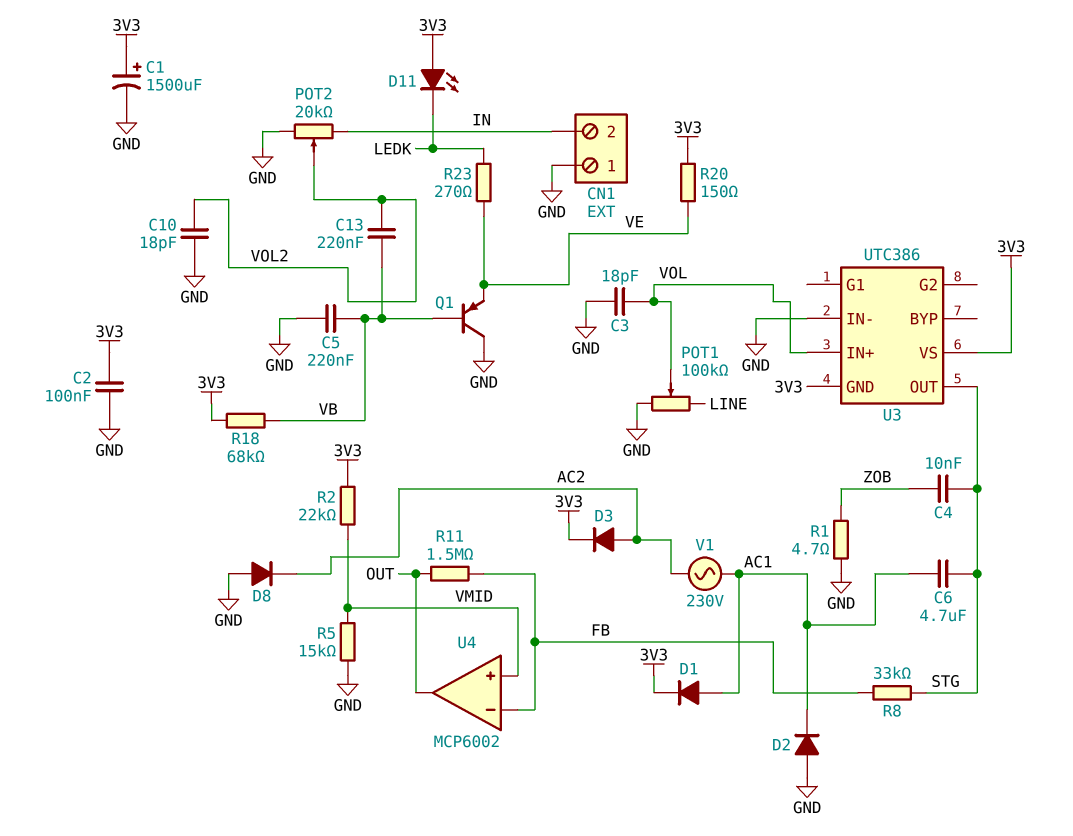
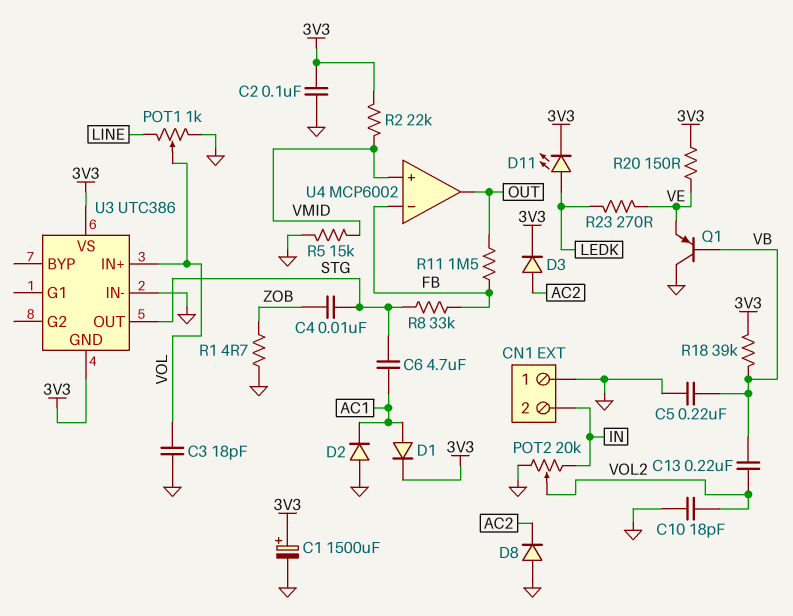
D11: LED (A 3V3, K LEDK) -> LED (A LEDK, K 3V3)
POT1: 100k (GND, LINE, wiper VOL) -> 1k (GND, LINE, wiper VOL)
R18: 68k (3V3, VB) -> 39k (3V3, VB)
V1: AC 230V (AC1, AC2) -> none

